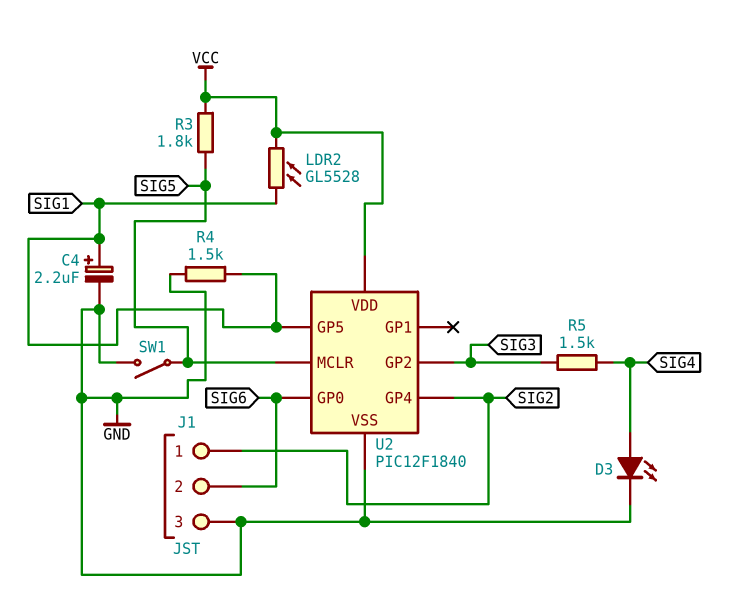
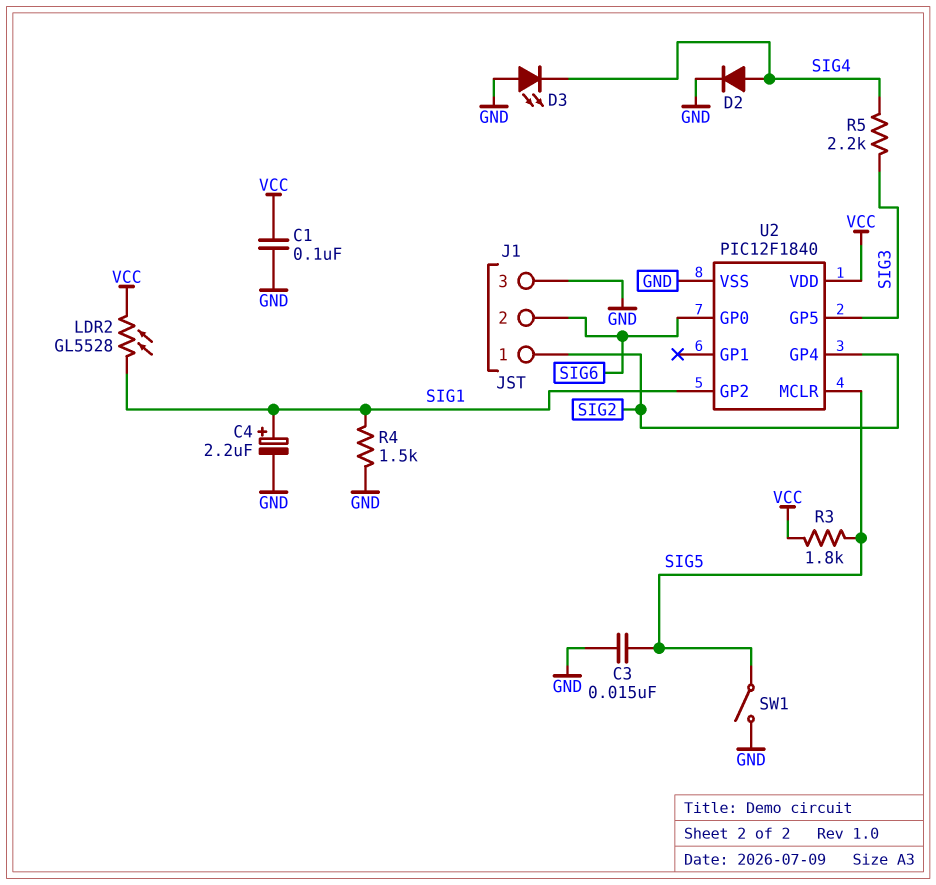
C1: none -> 100nF (GND, VCC)
C3: none -> 15nF (GND, SIG5)
D2: none -> diode (A SIG4, K GND)
D3: LED (A SIG4, K GND) -> LED (A GND, K SIG4)
R5: 1.5k (SIG3, SIG4) -> 2.2k (SIG3, SIG4)
U2 pin GP2: SIG3 -> SIG1
U2 pin GP5: SIG1 -> SIG3

